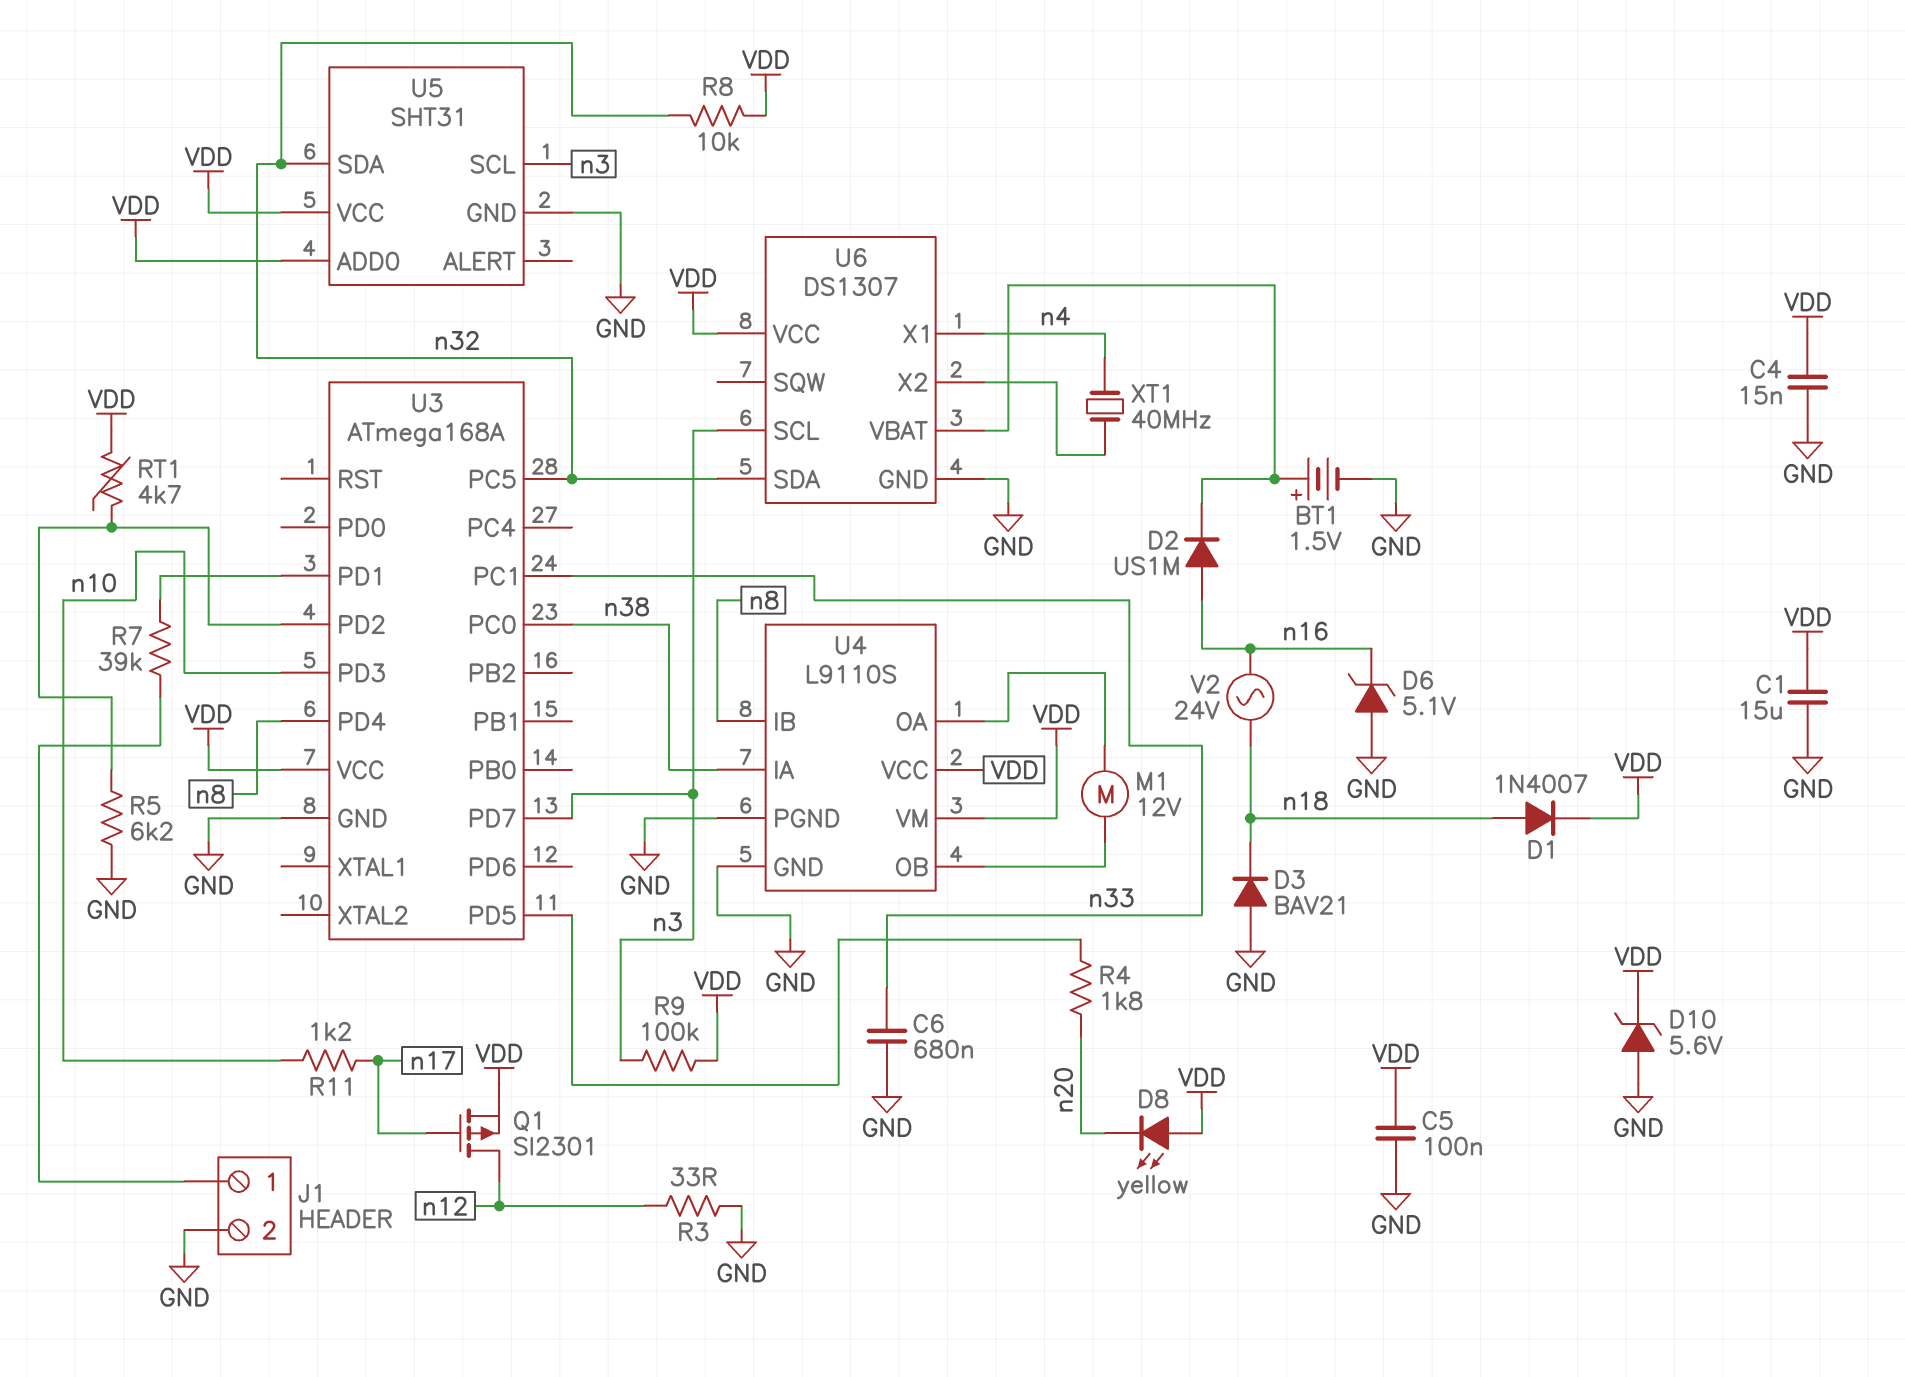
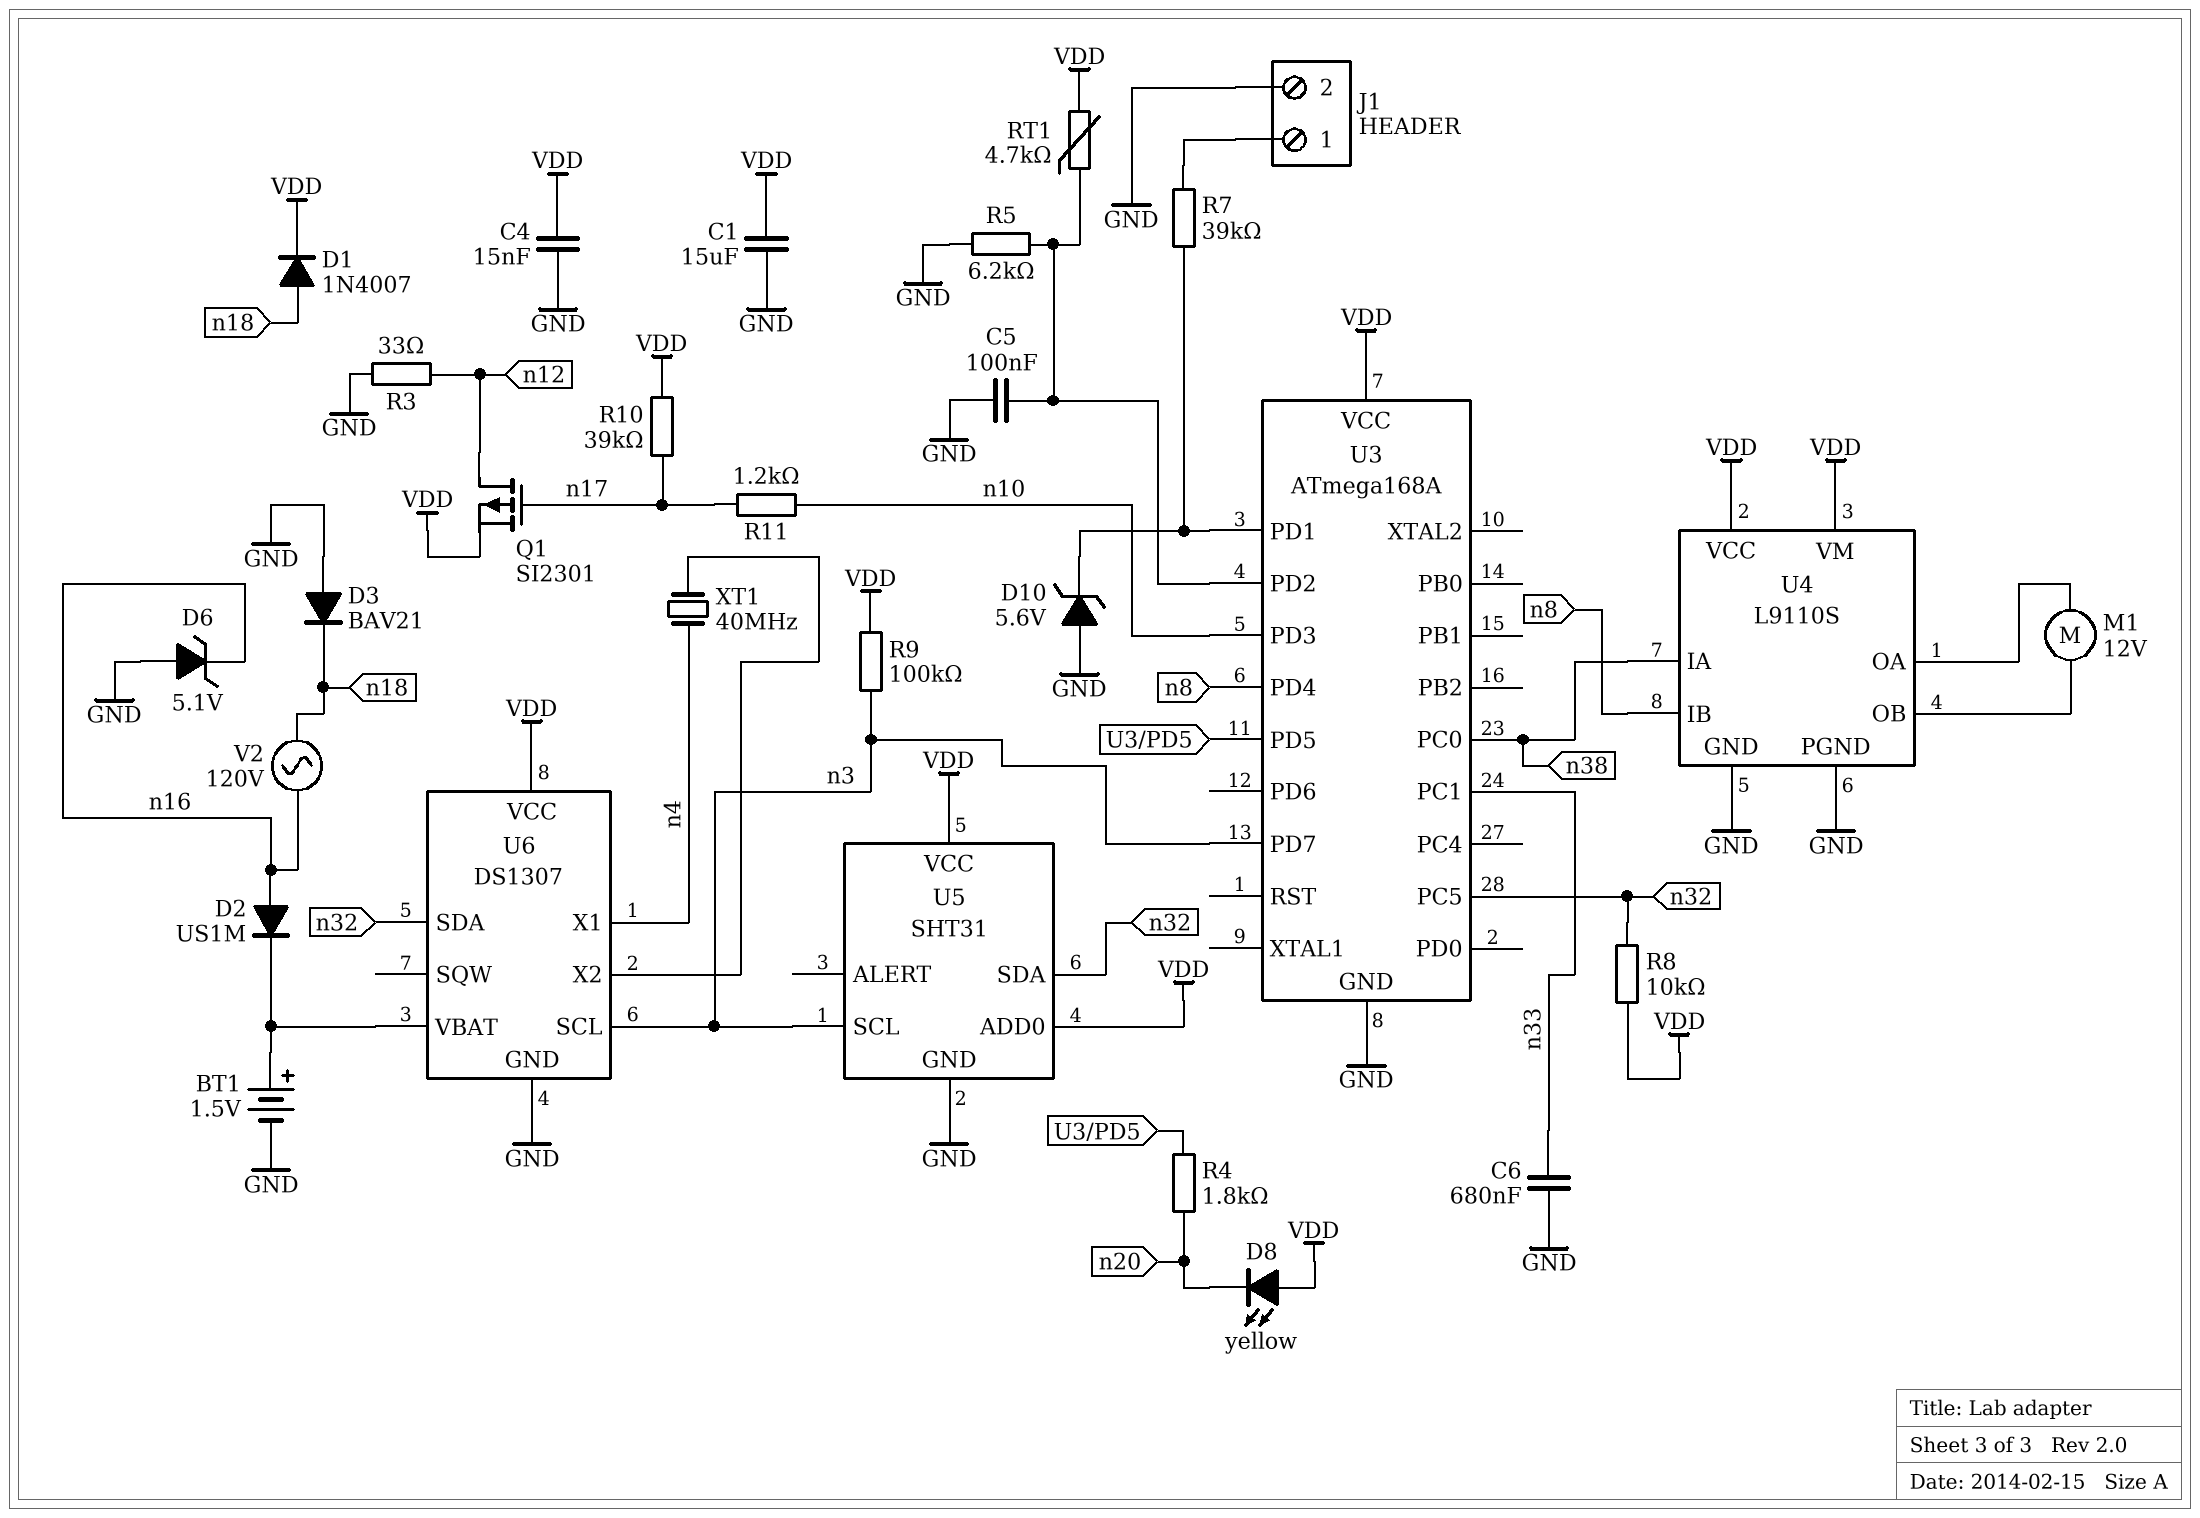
C5: 100nF (GND, VDD) -> 100nF (GND, U3/PD2)
D10: zener 5.6V (A GND, K VDD) -> zener 5.6V (A GND, K U3/PD1)
R10: none -> 39k (VDD, n17)
V2: AC 24V (n16, n18) -> AC 120V (n16, n18)

